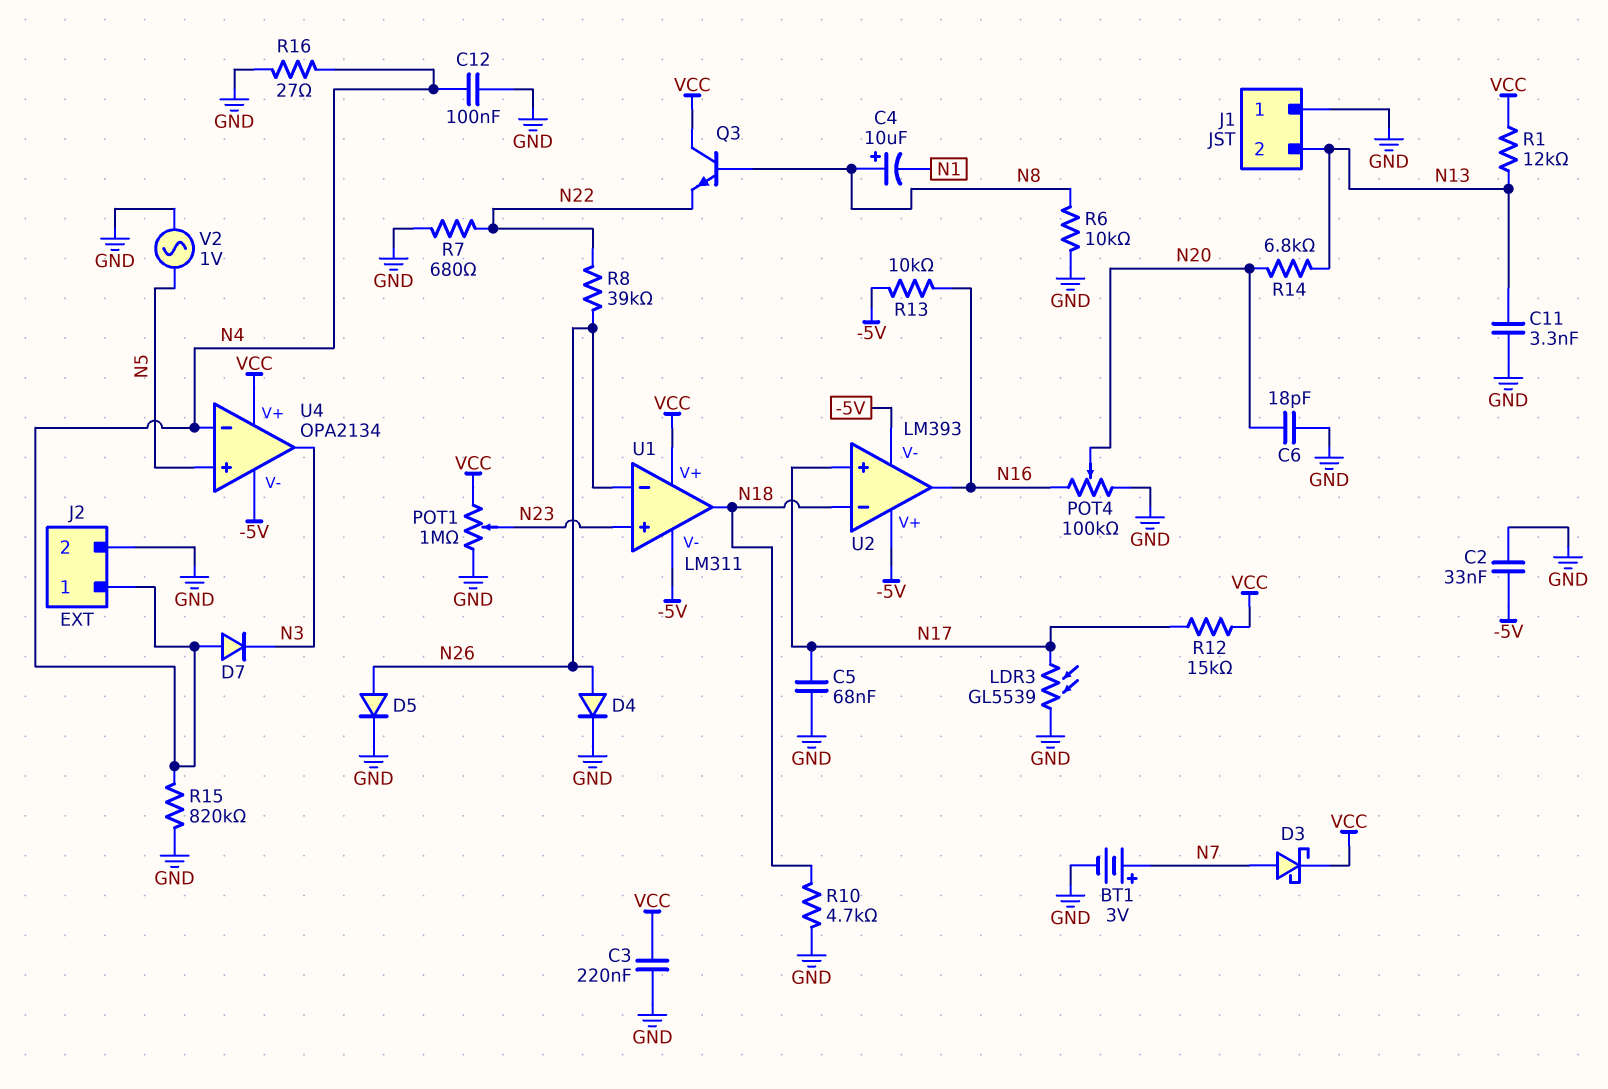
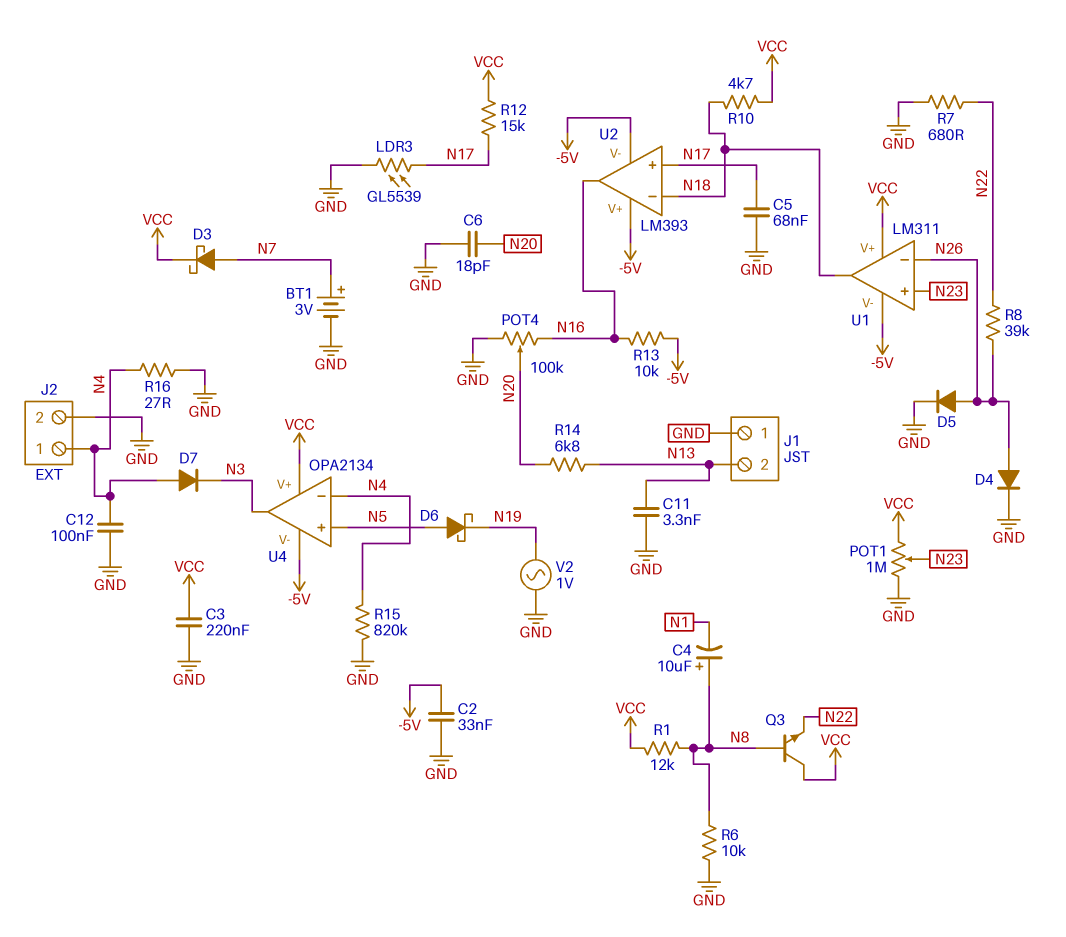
D6: none -> schottky (A N5, K N19)
R1: 12k (N13, VCC) -> 12k (N8, VCC)
R10: 4.7k (GND, N18) -> 4.7k (N18, VCC)
V2: AC 1V (GND, N5) -> AC 1V (GND, N19)

